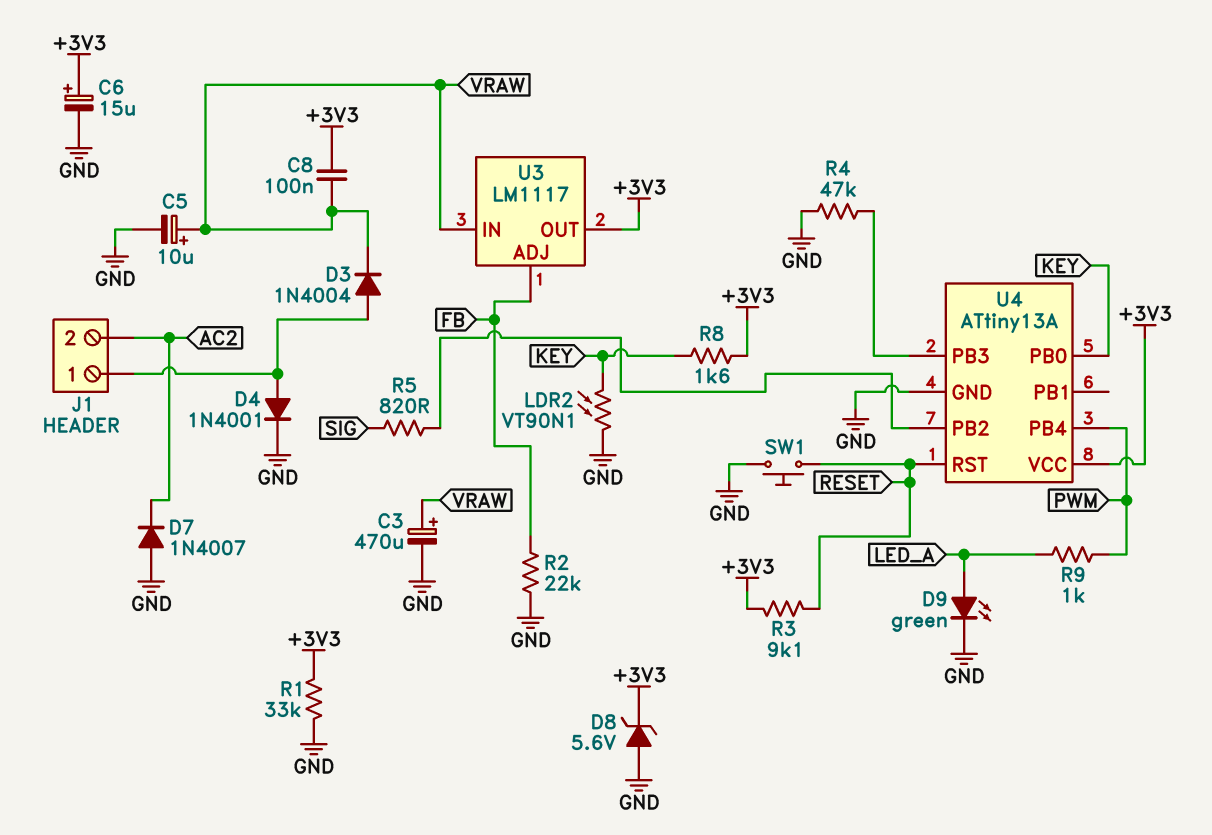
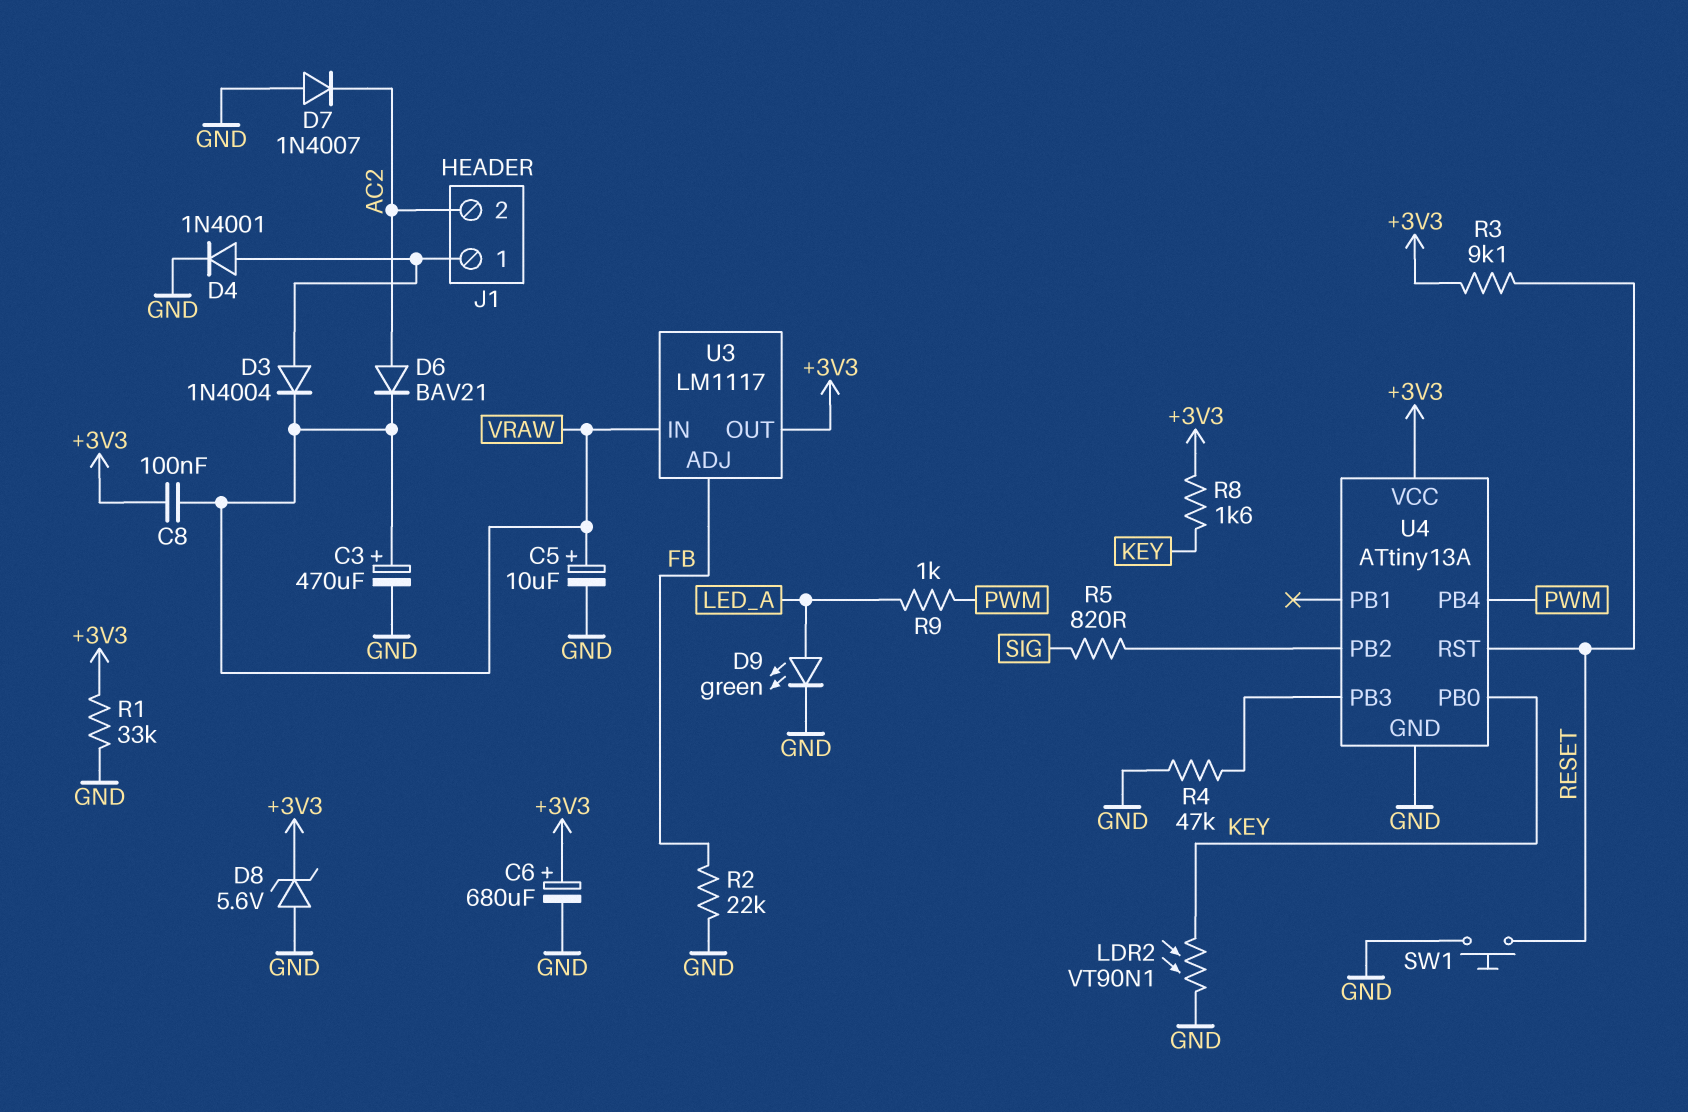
C6: 15uF (plus +3V3, minus GND) -> 680uF (plus +3V3, minus GND)
D6: none -> diode BAV21 (A AC2, K VRAW)

